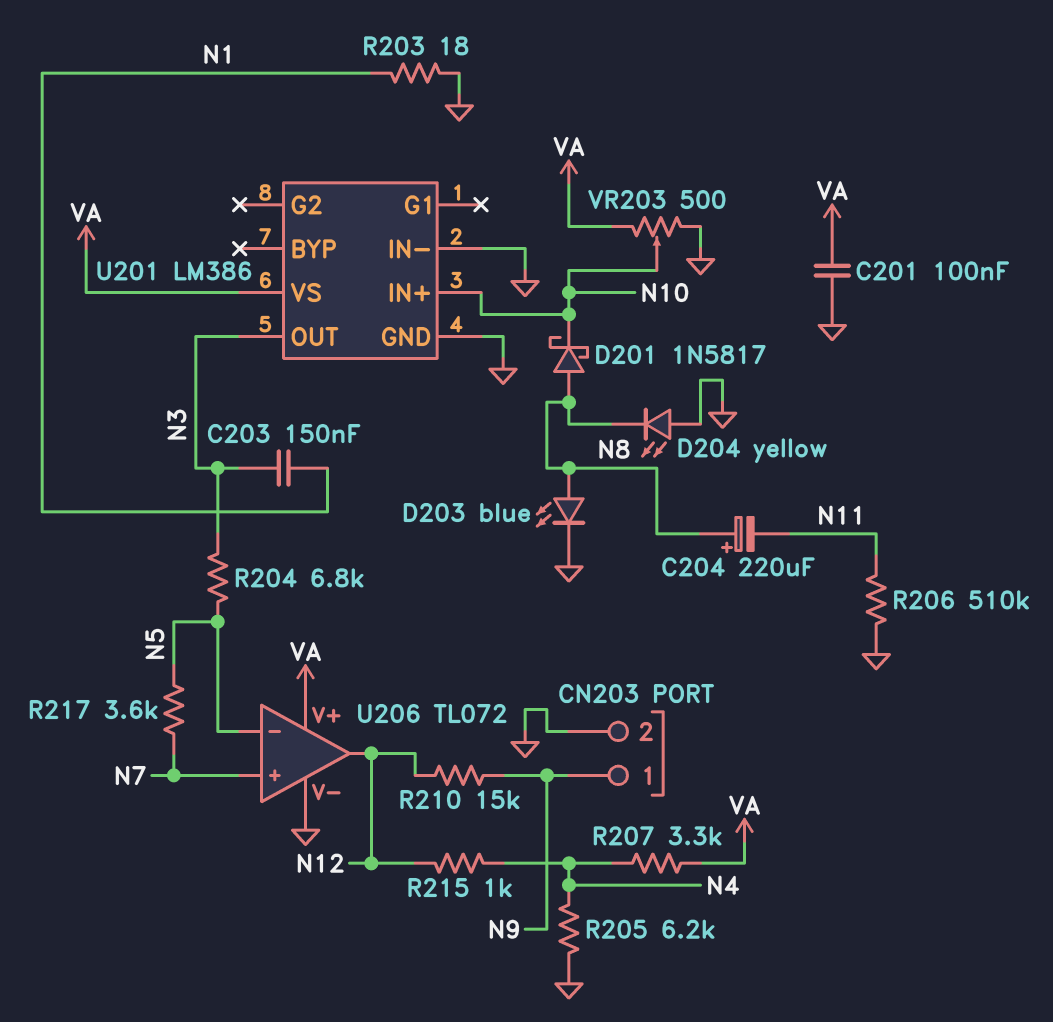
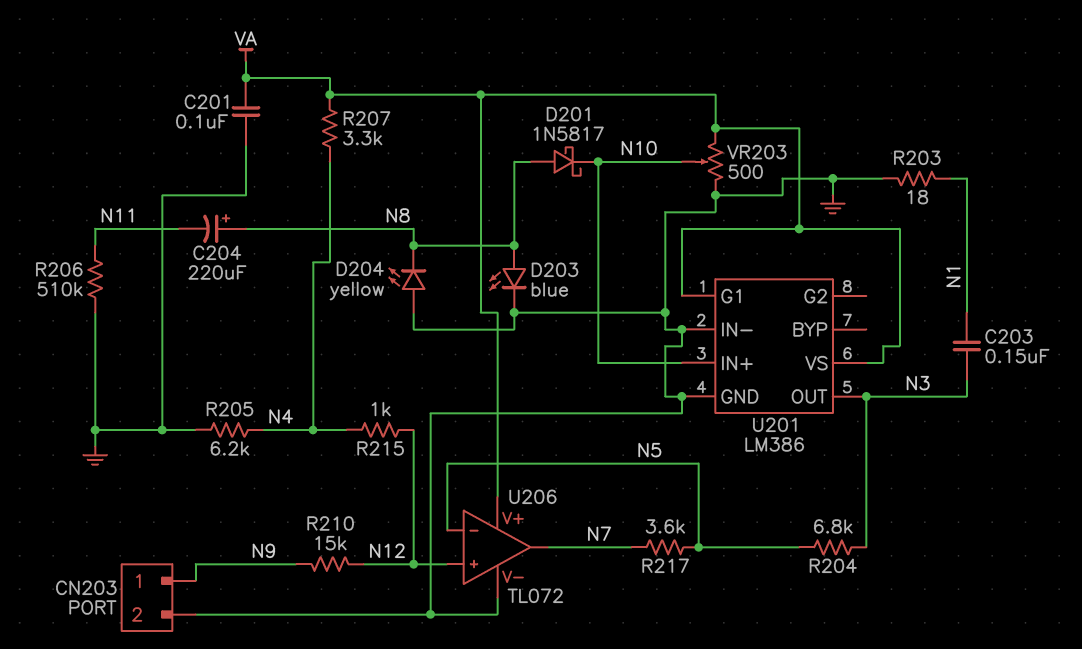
U201 pin G1: none -> VA
U206 pin in+: N7 -> N12
U206 pin out: N12 -> N7

